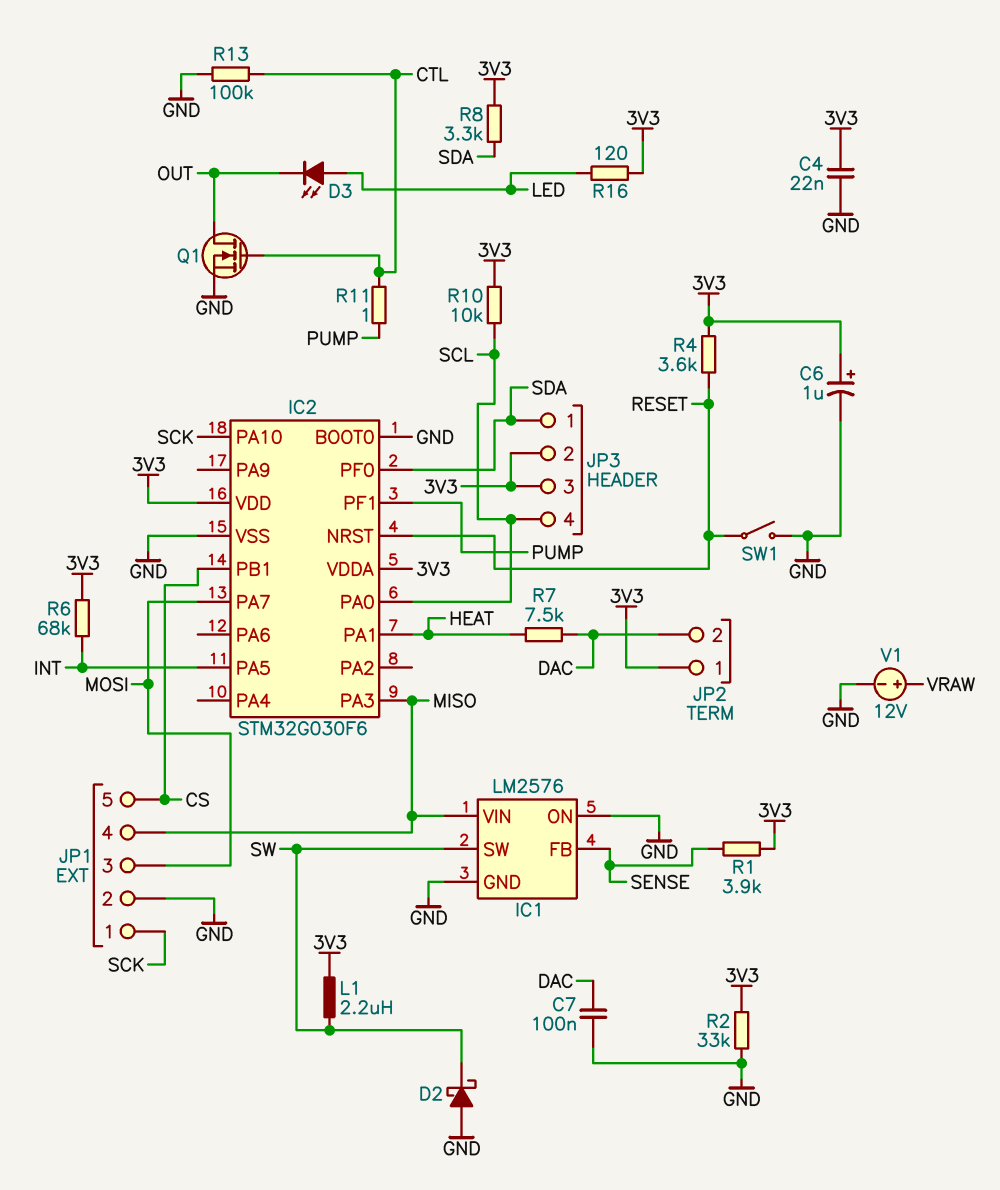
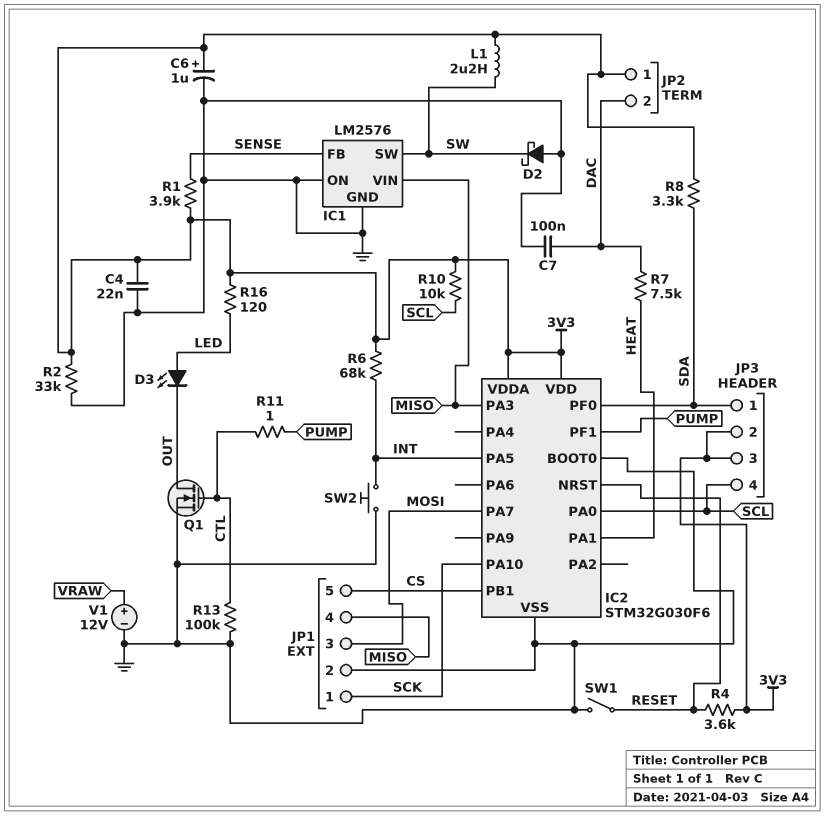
SW2: none -> button (GND, INT)

